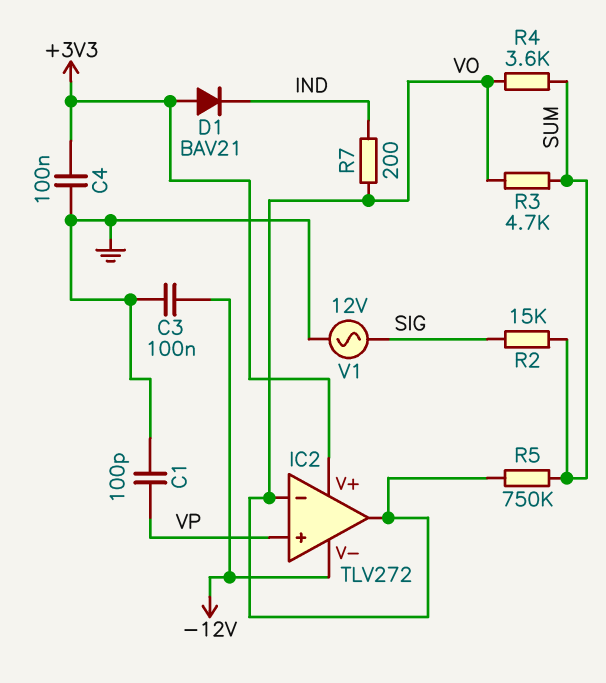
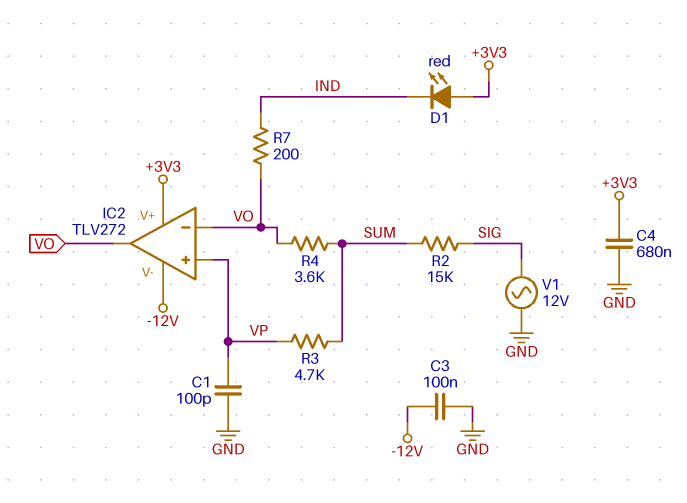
C4: 100nF (+3V3, GND) -> 680nF (+3V3, GND)
D1: diode BAV21 (A +3V3, K IND) -> LED red (A +3V3, K IND)
R3: 4.7k (SUM, VO) -> 4.7k (SUM, VP)
R5: 750k (SUM, VO) -> none

